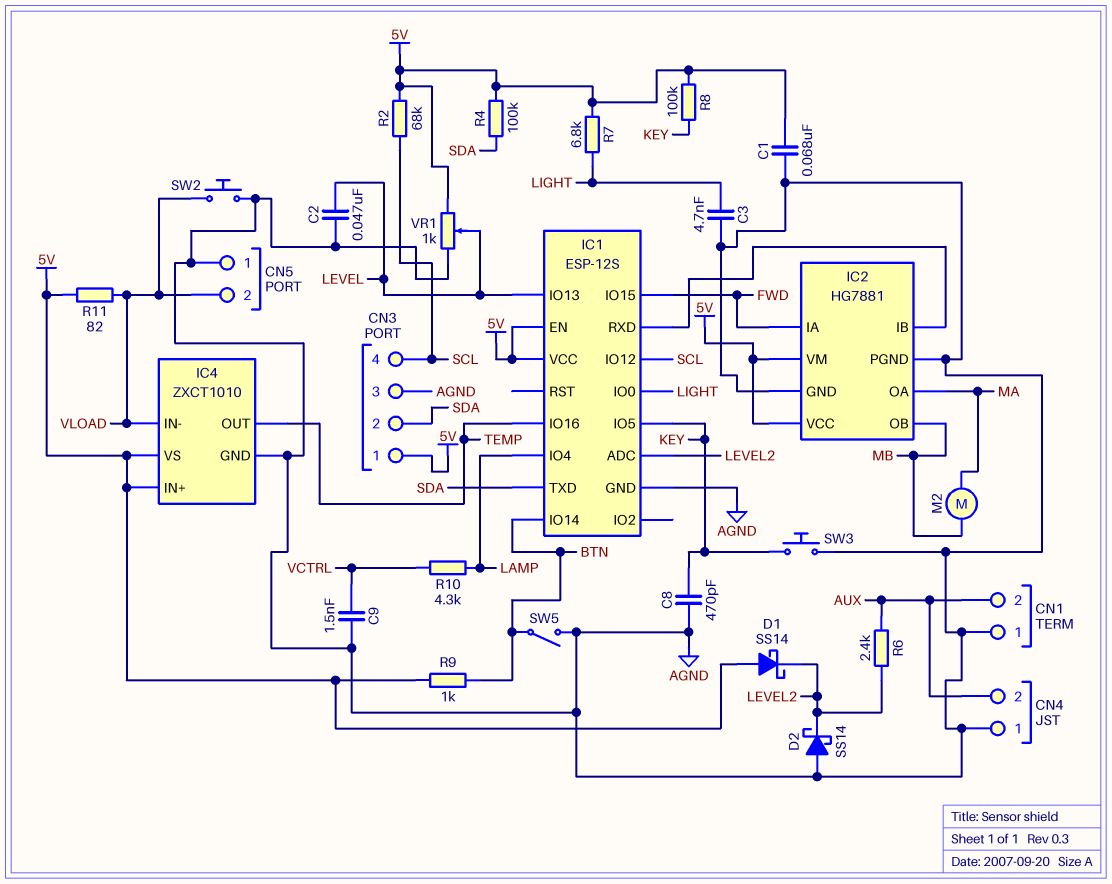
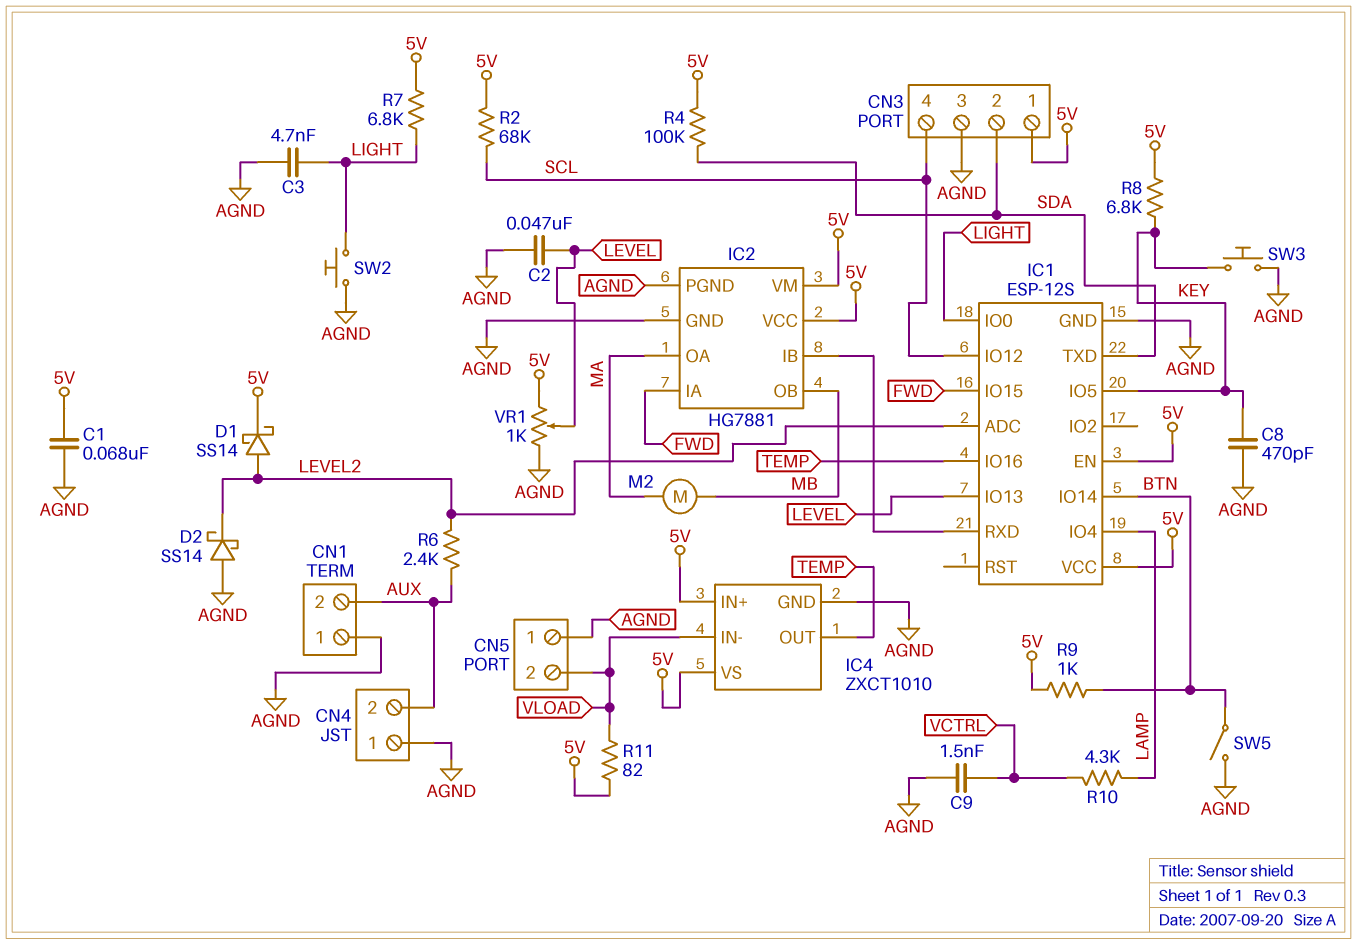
D1: schottky SS14 (A 5V, K LEVEL2) -> schottky SS14 (A LEVEL2, K 5V)
R8: 100k (5V, KEY) -> 6.8k (5V, KEY)
SW2: button (AGND, VLOAD) -> button (AGND, LIGHT)

